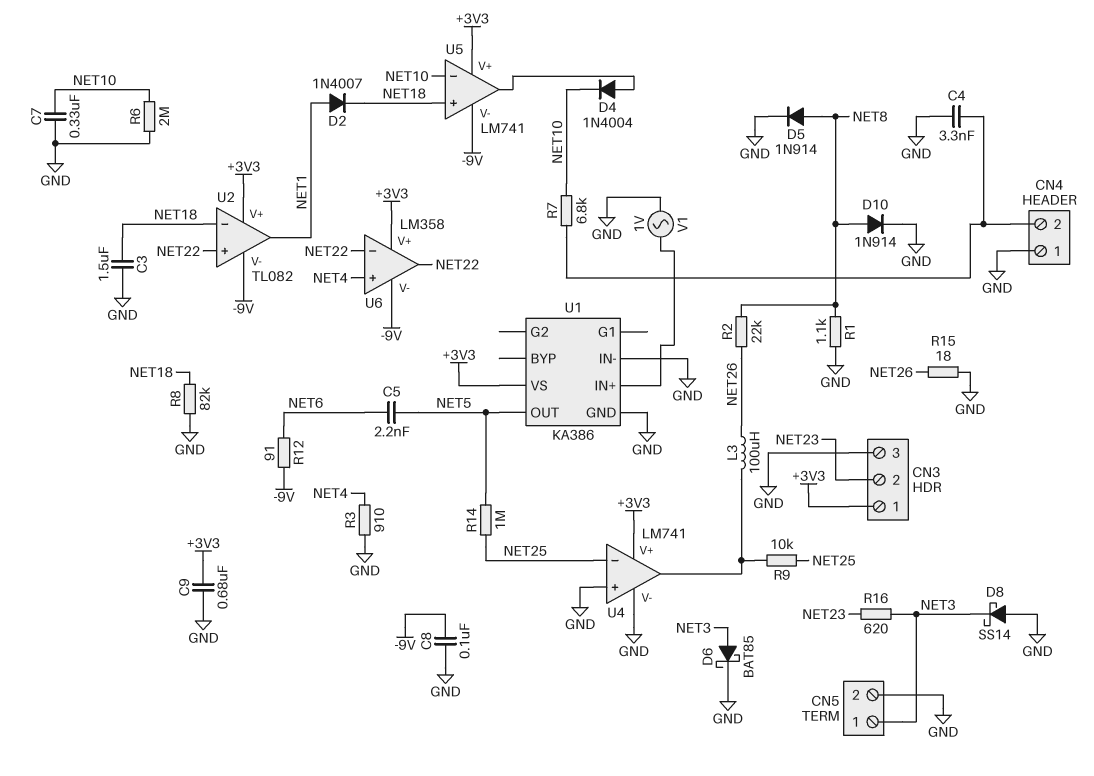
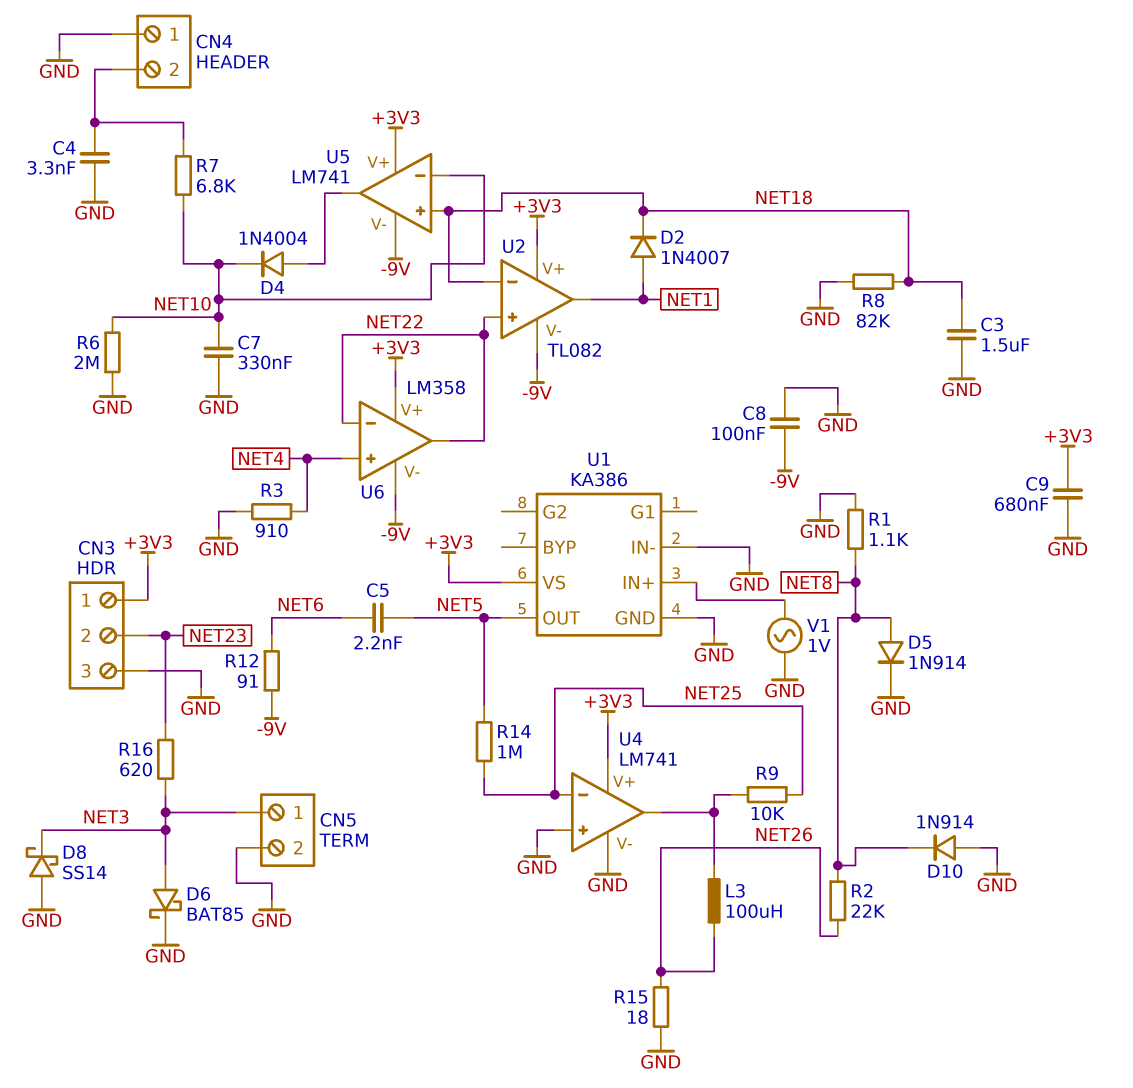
D10: diode 1N914 (A NET8, K GND) -> diode 1N914 (A GND, K NET8)

